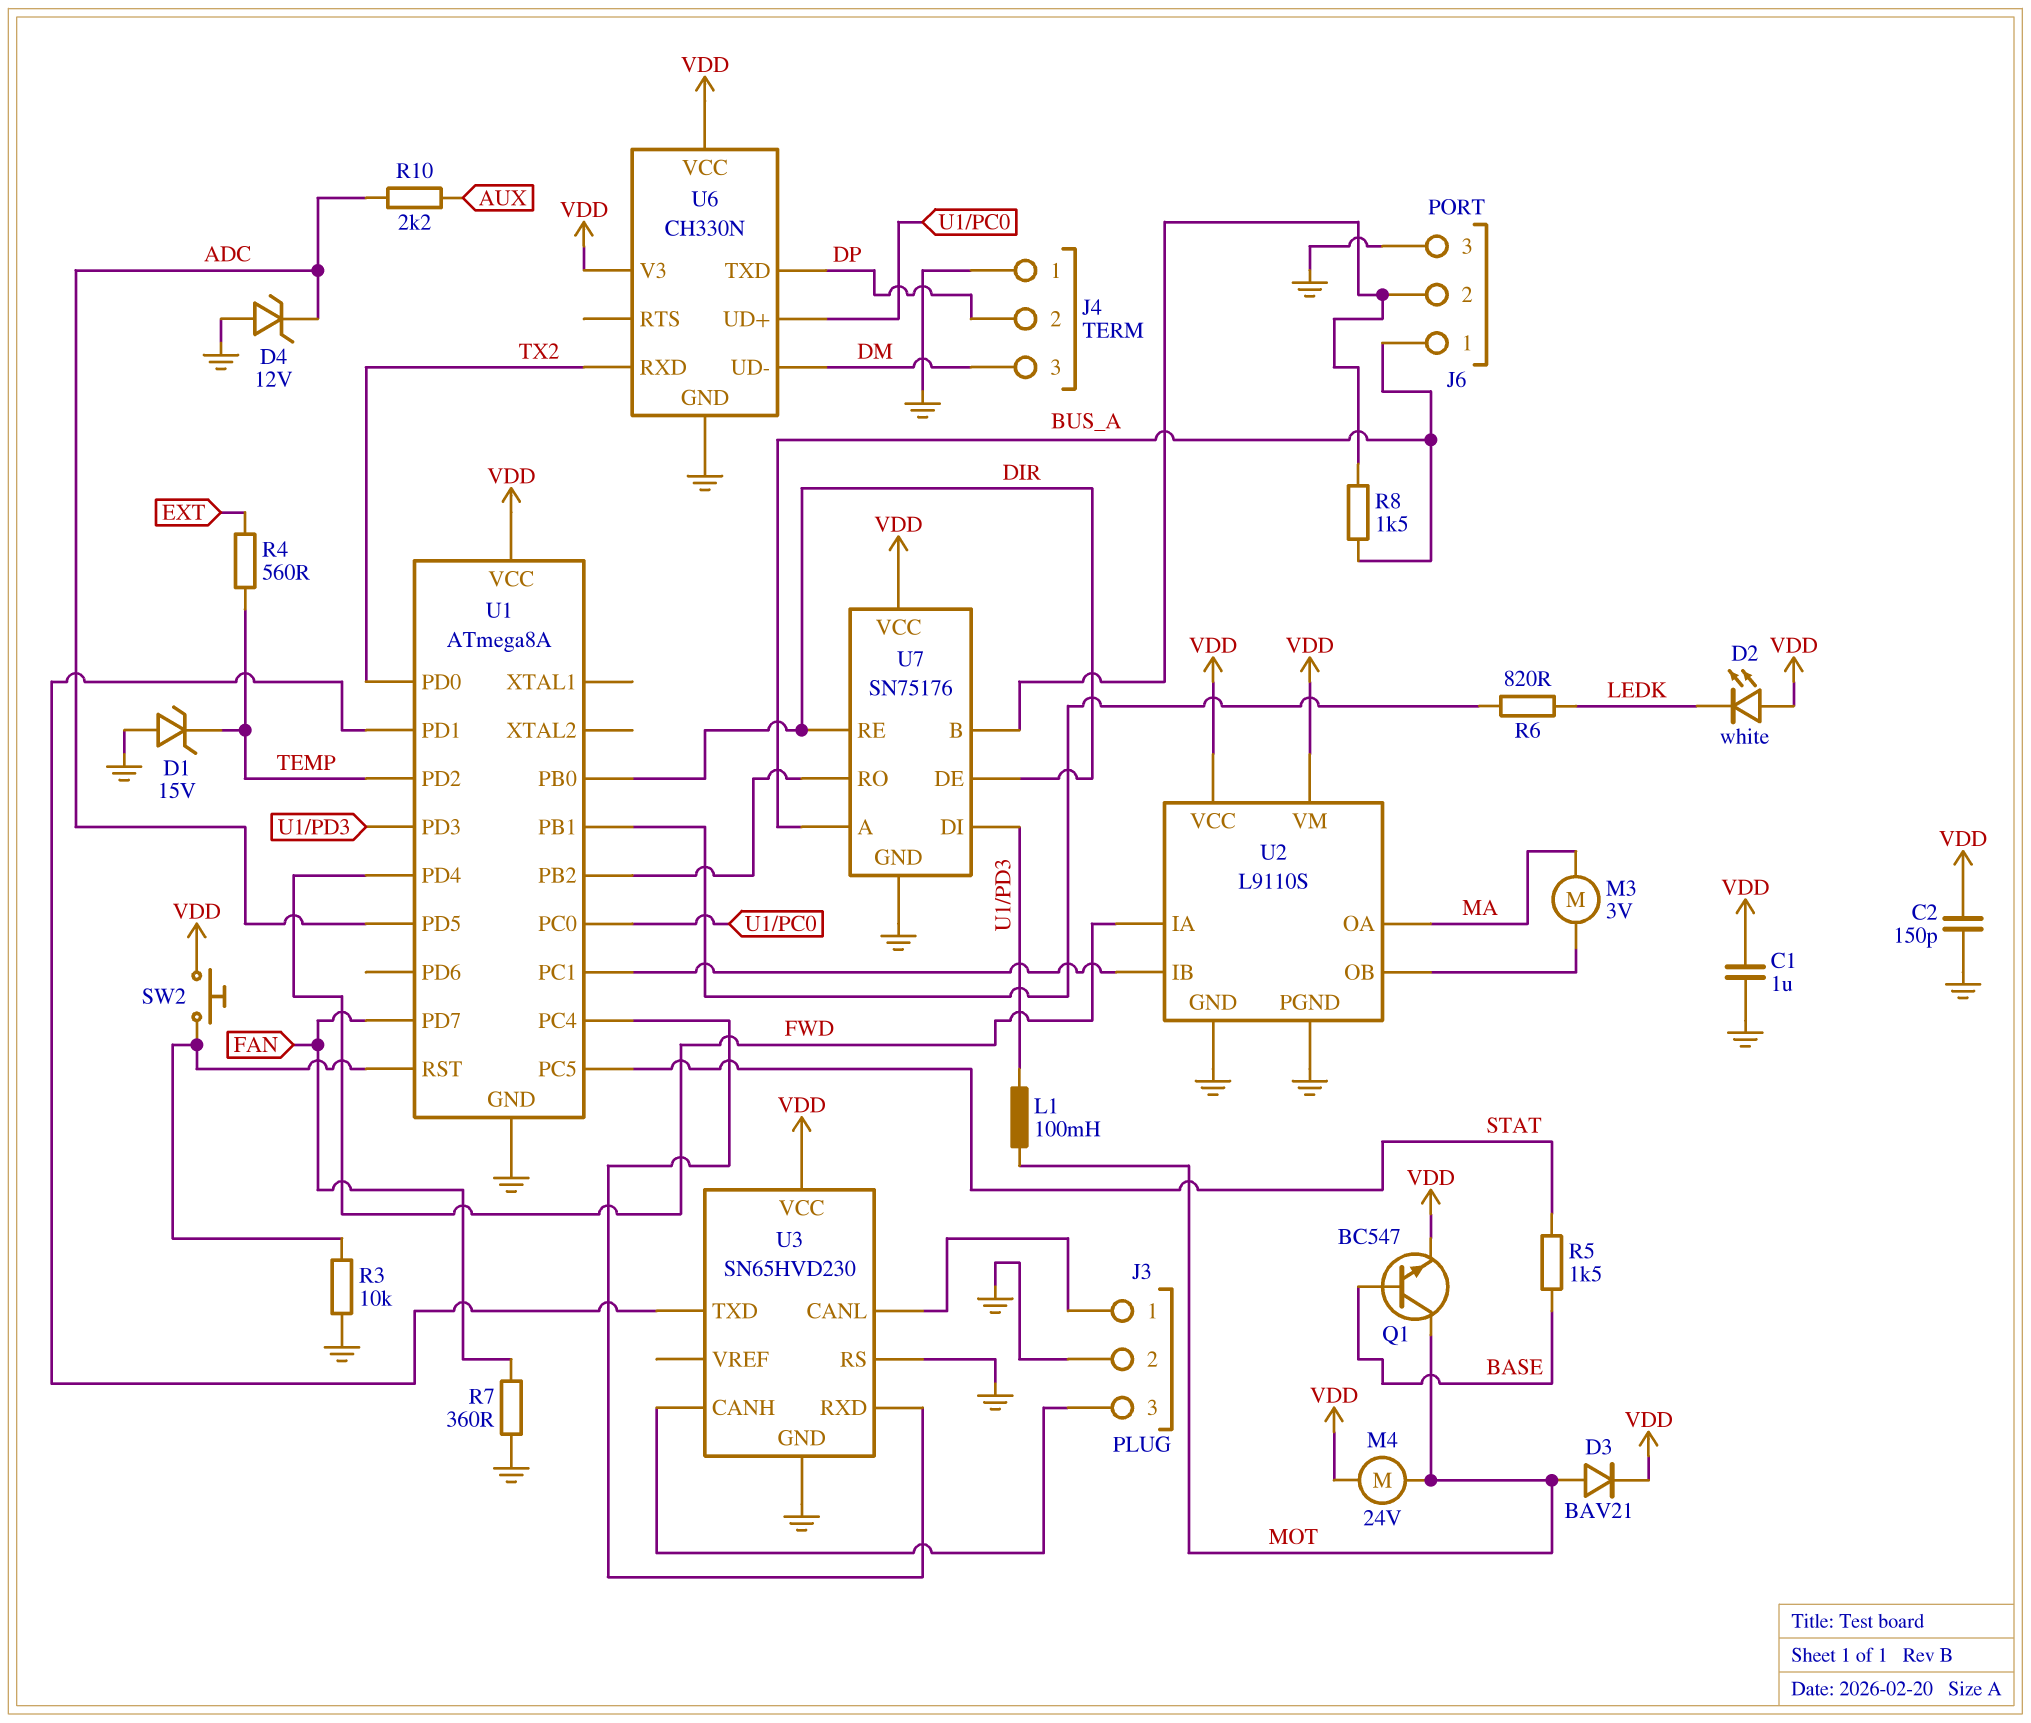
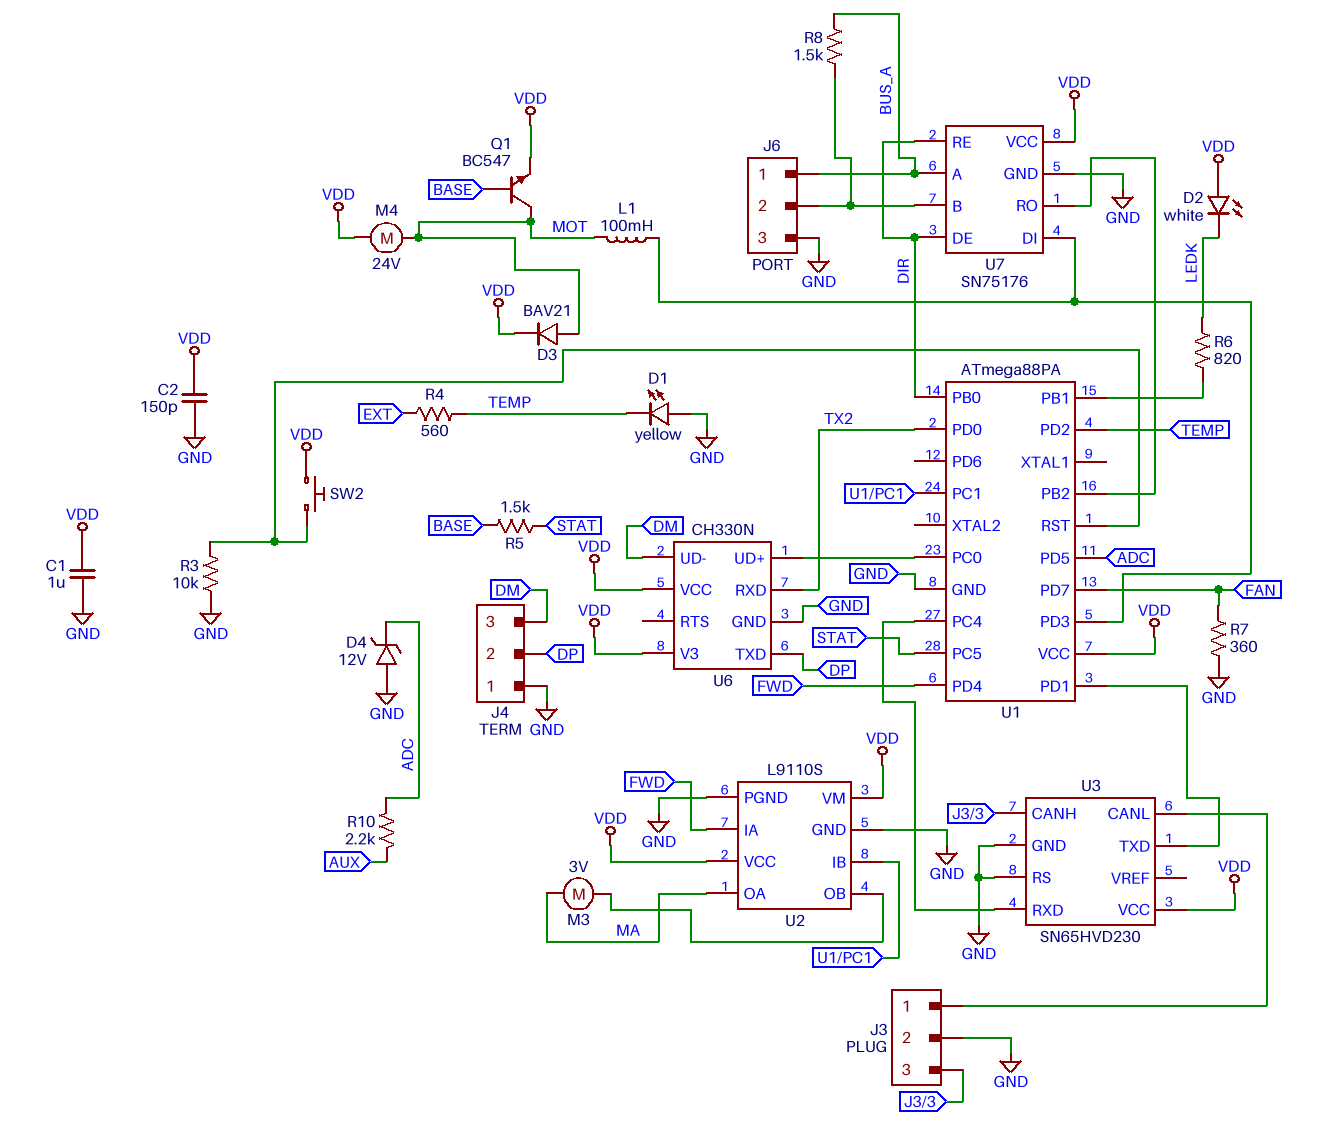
D1: zener 15V (A GND, K TEMP) -> LED yellow (A GND, K TEMP)
U1: ATmega8A -> ATmega88PA

